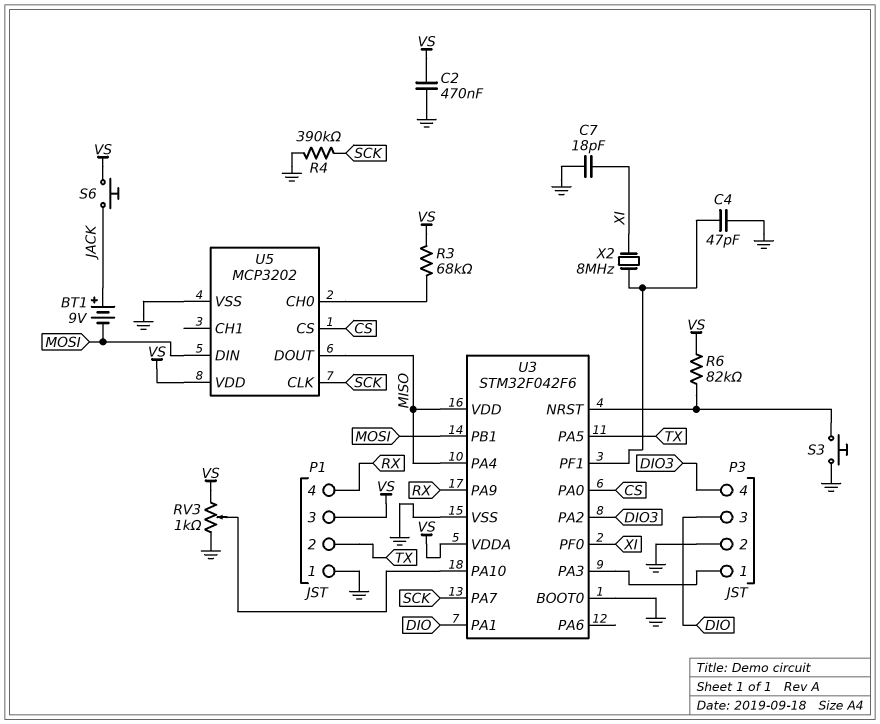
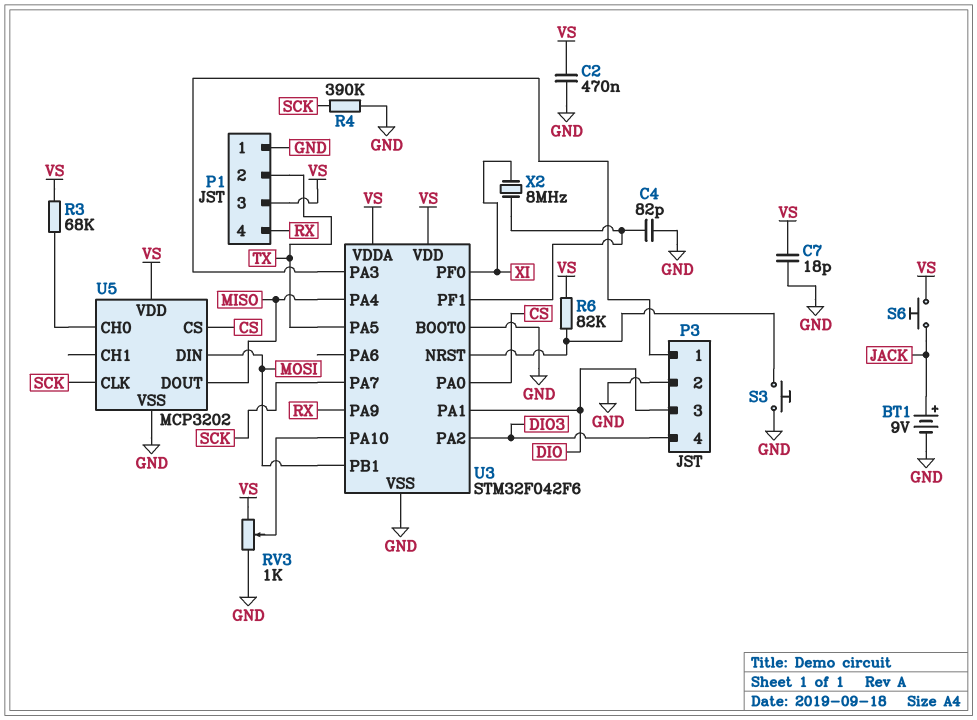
BT1: 9V (plus JACK, minus MOSI) -> 9V (plus JACK, minus GND)
C4: 47pF (GND, U3/PF1) -> 82pF (GND, U3/PF1)
C7: 18pF (GND, XI) -> 18pF (GND, VS)
U3 pin VDD: MISO -> VS

